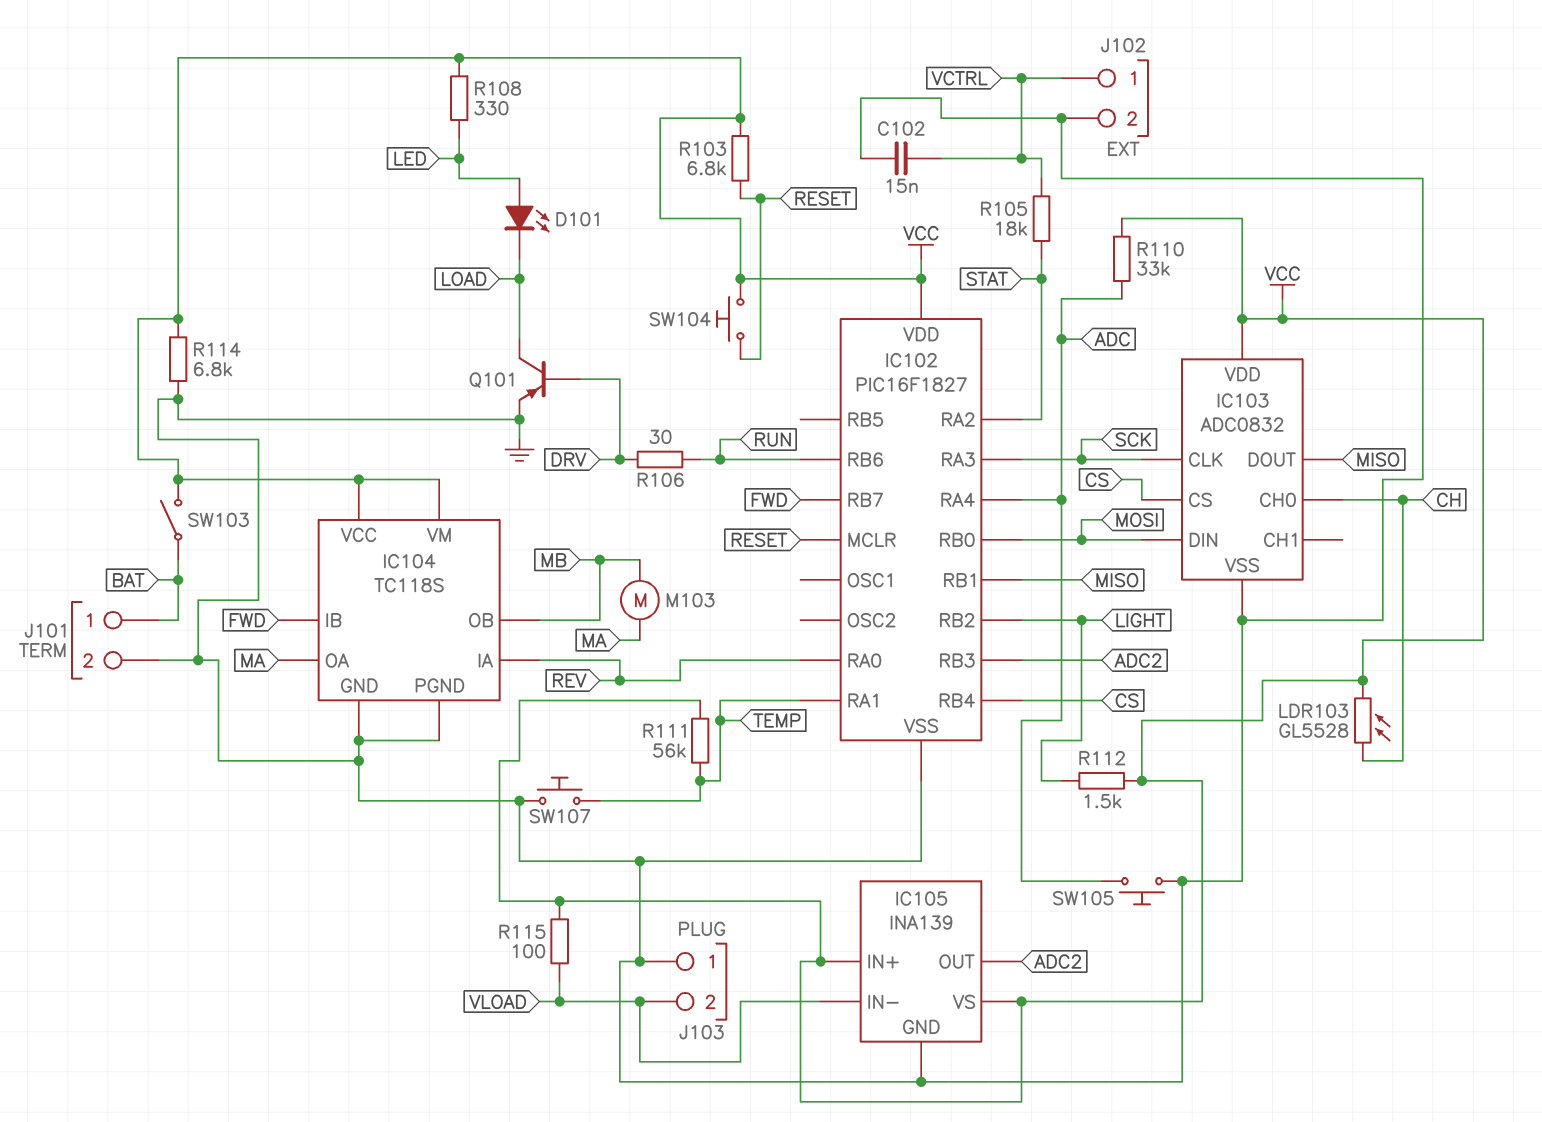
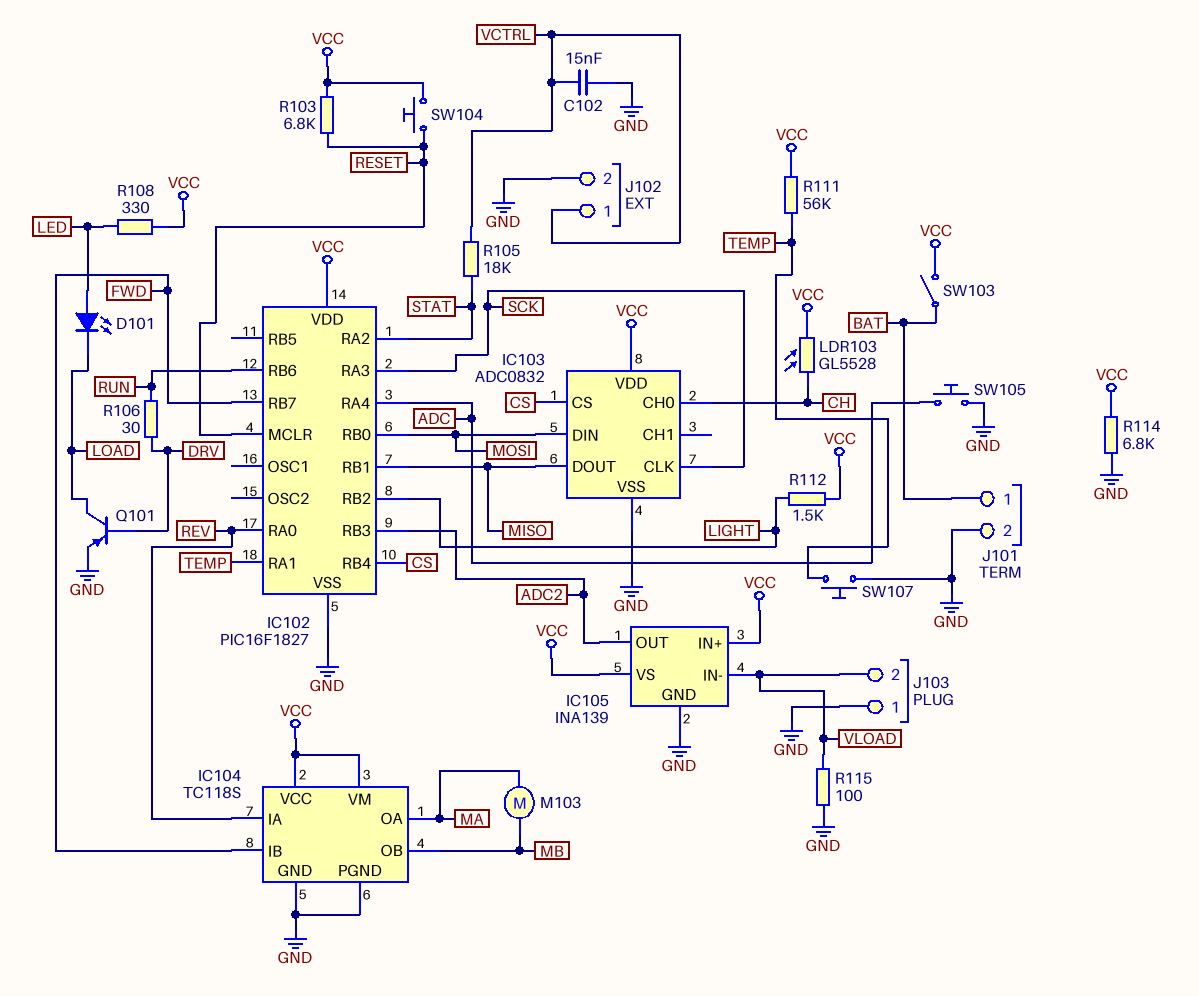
R110: 33k (ADC, VCC) -> none
R115: 100 (VCC, VLOAD) -> 100 (GND, VLOAD)

